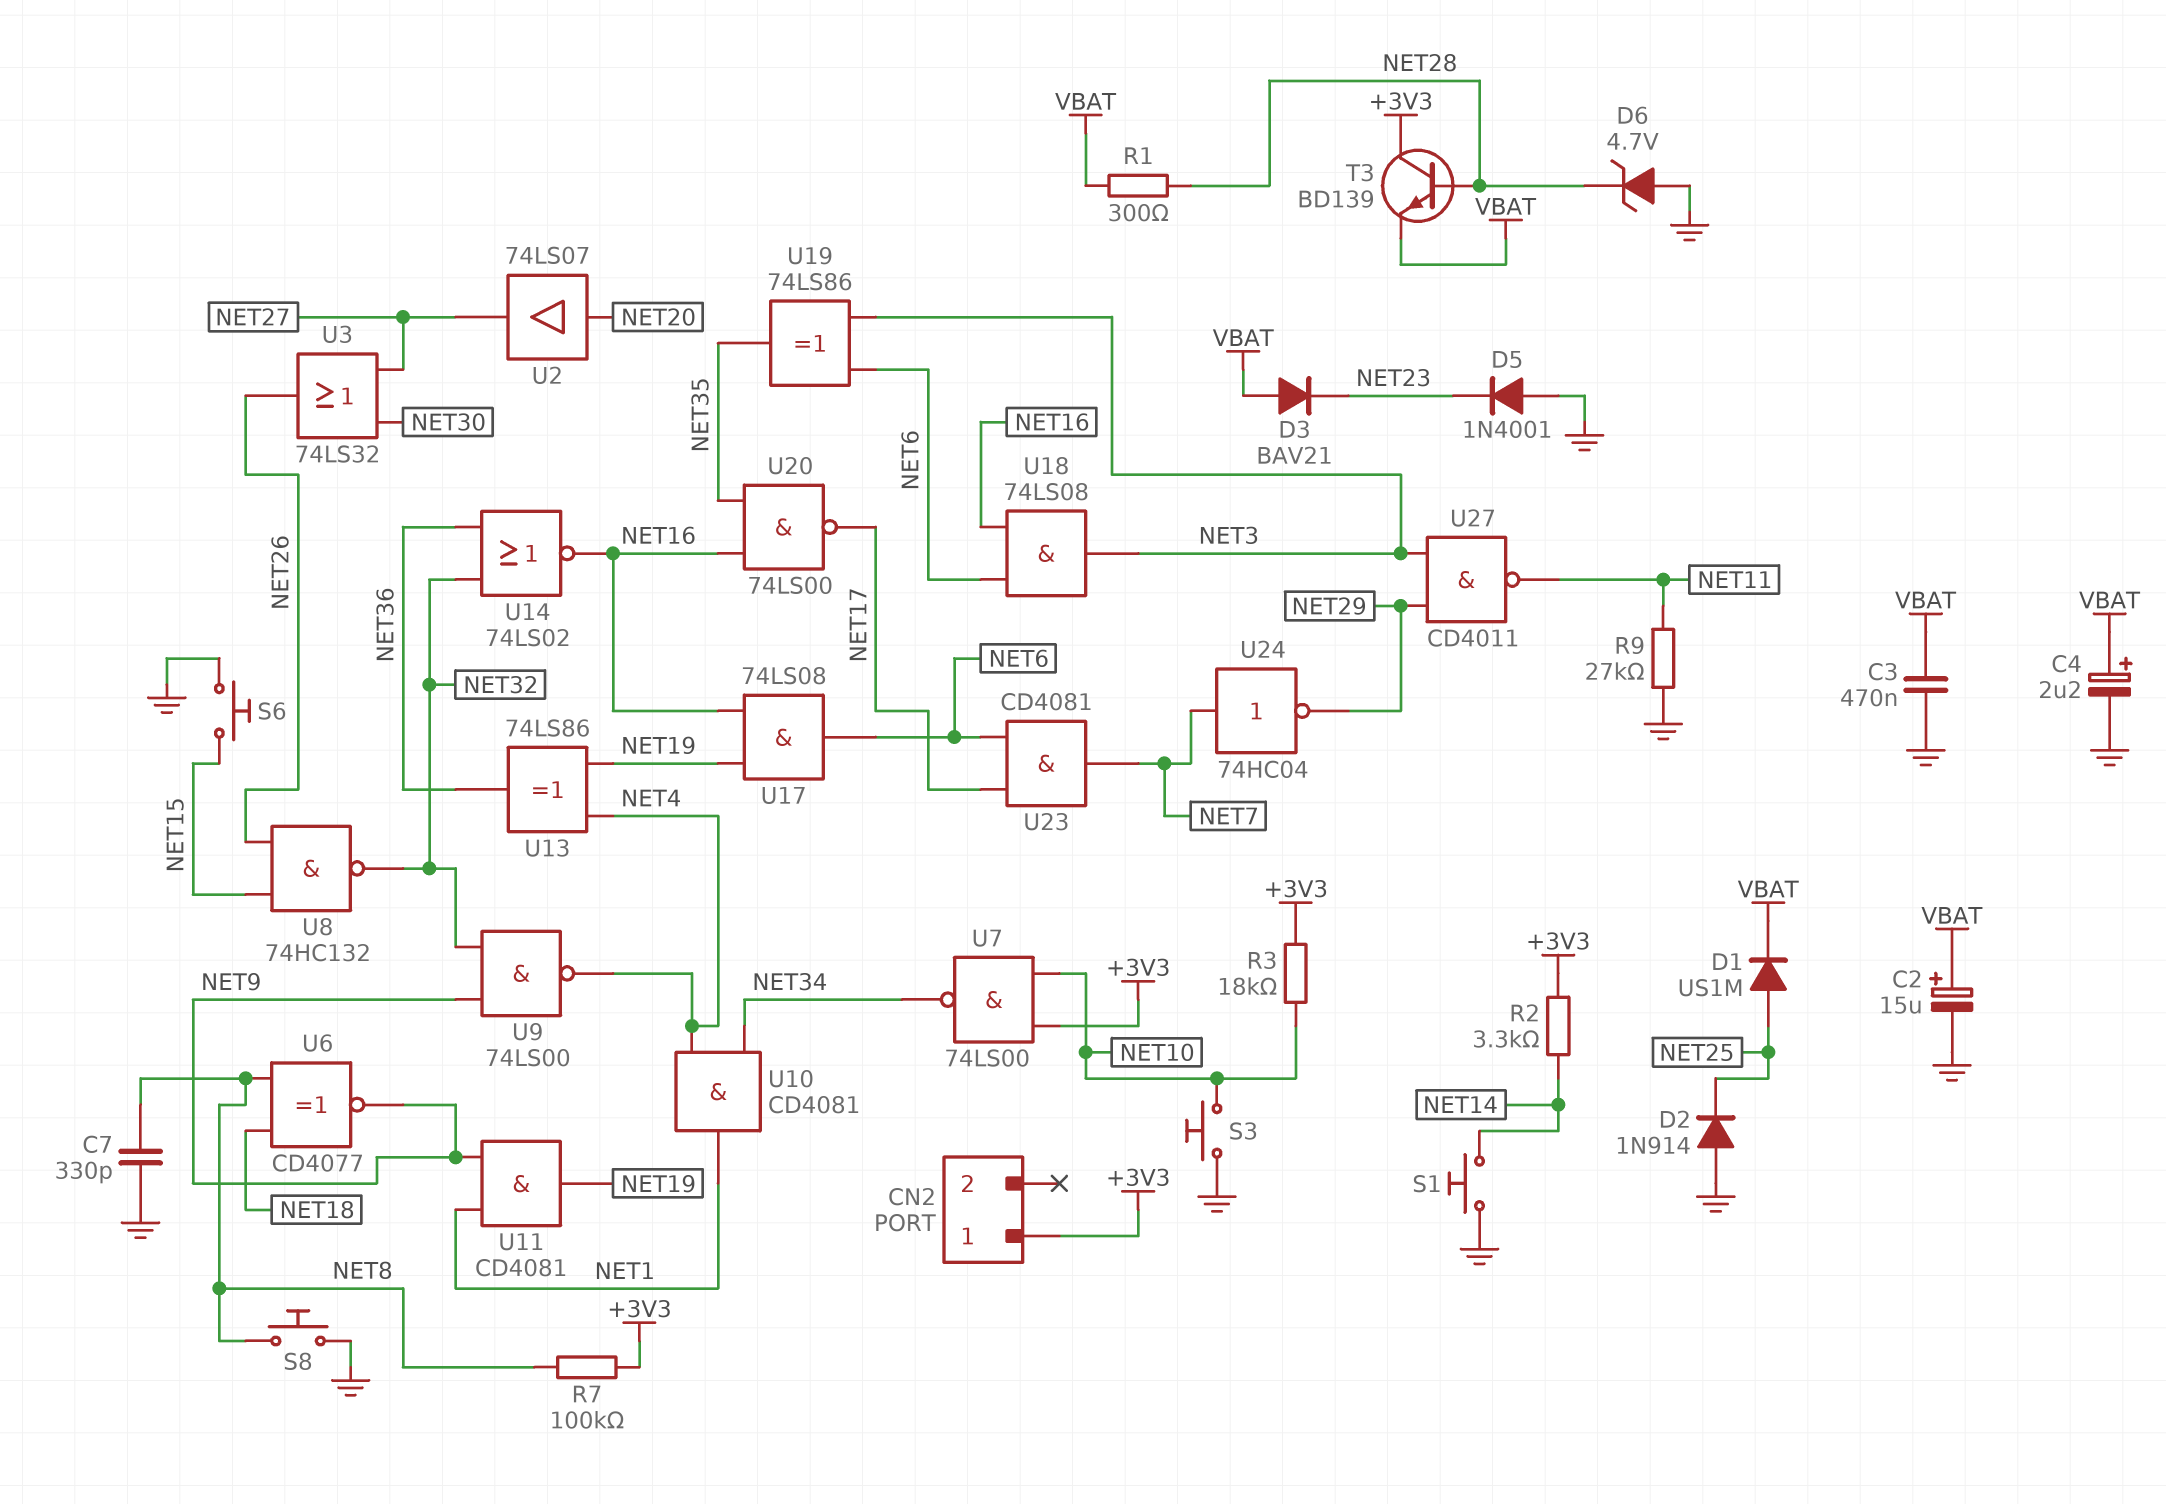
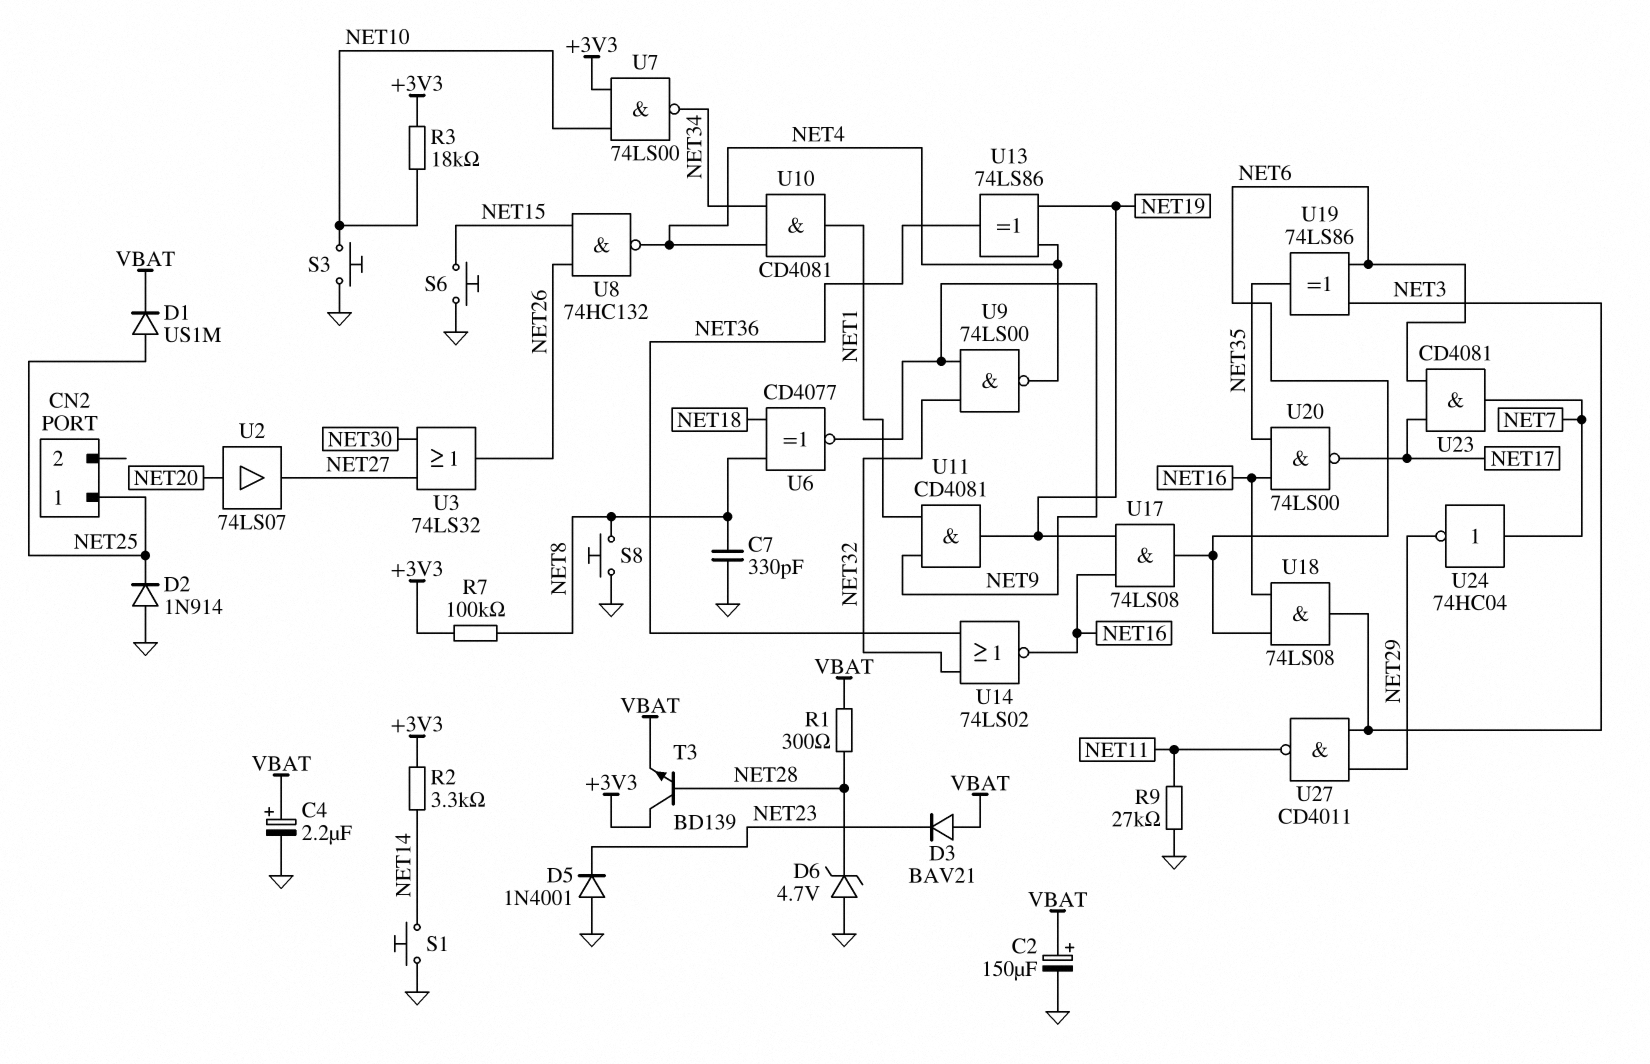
C2: 15uF (plus VBAT, minus GND) -> 150uF (plus VBAT, minus GND)
C3: 470nF (GND, VBAT) -> none
CN2 pin 1: +3V3 -> NET25
U8: NAND 74HC132 (in NET15, in NET26, out NET32) -> NAND 74HC132 (in NET15, in NET26, out NET4)

